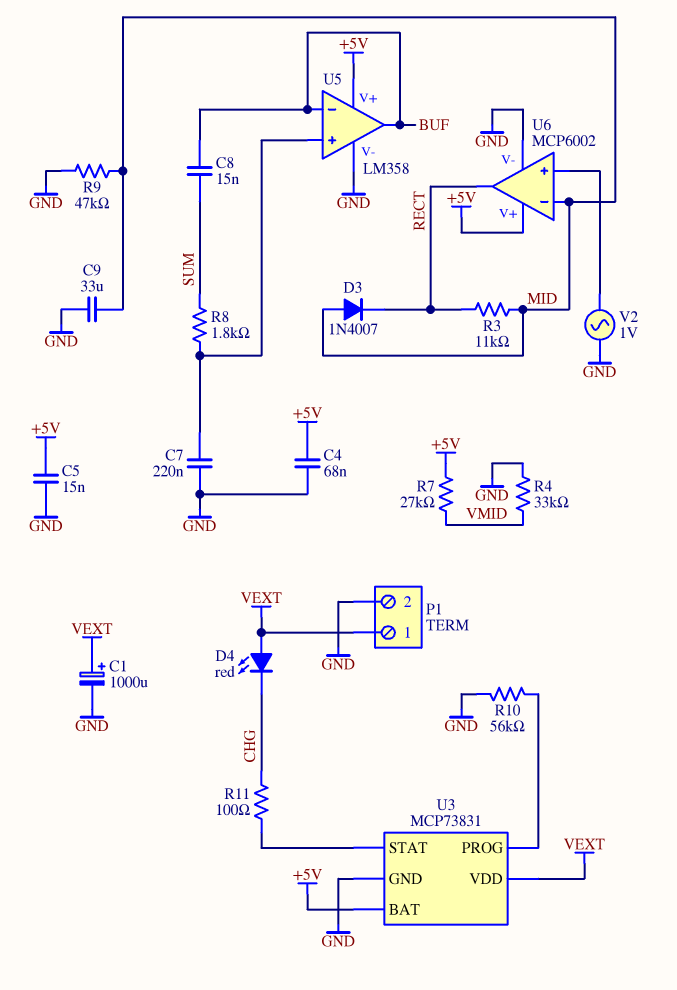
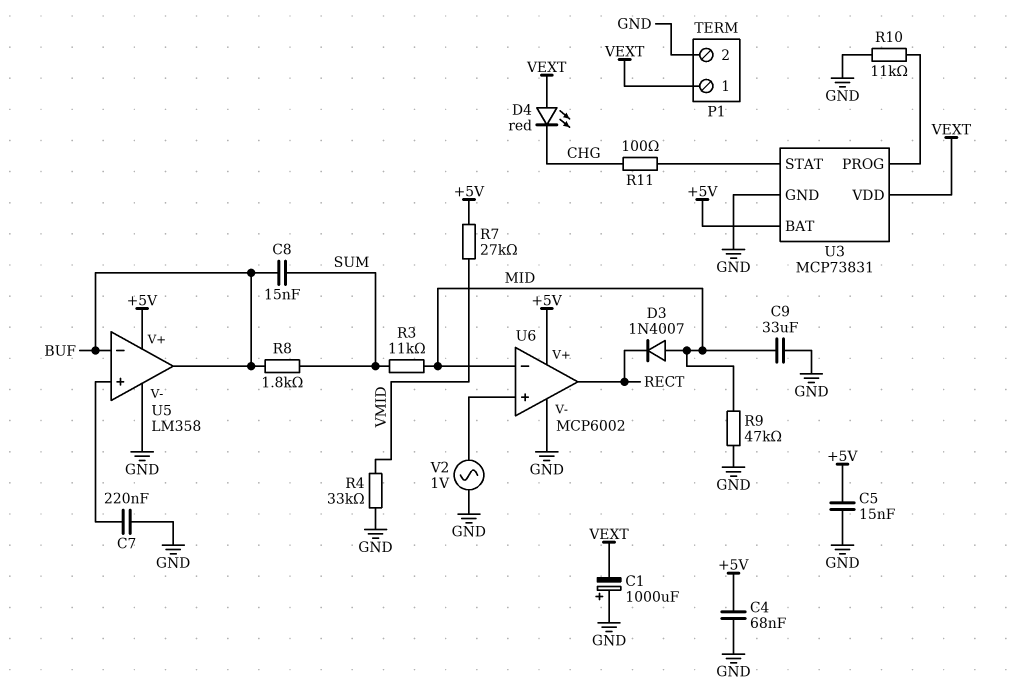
C1: 1000uF (plus VEXT, minus GND) -> 1000uF (plus GND, minus VEXT)
R3: 11k (MID, RECT) -> 11k (MID, SUM)
R8: 1.8k (SUM, U5/in+) -> 1.8k (BUF, SUM)
R10: 56k (GND, U3/PROG) -> 11k (GND, U3/PROG)

